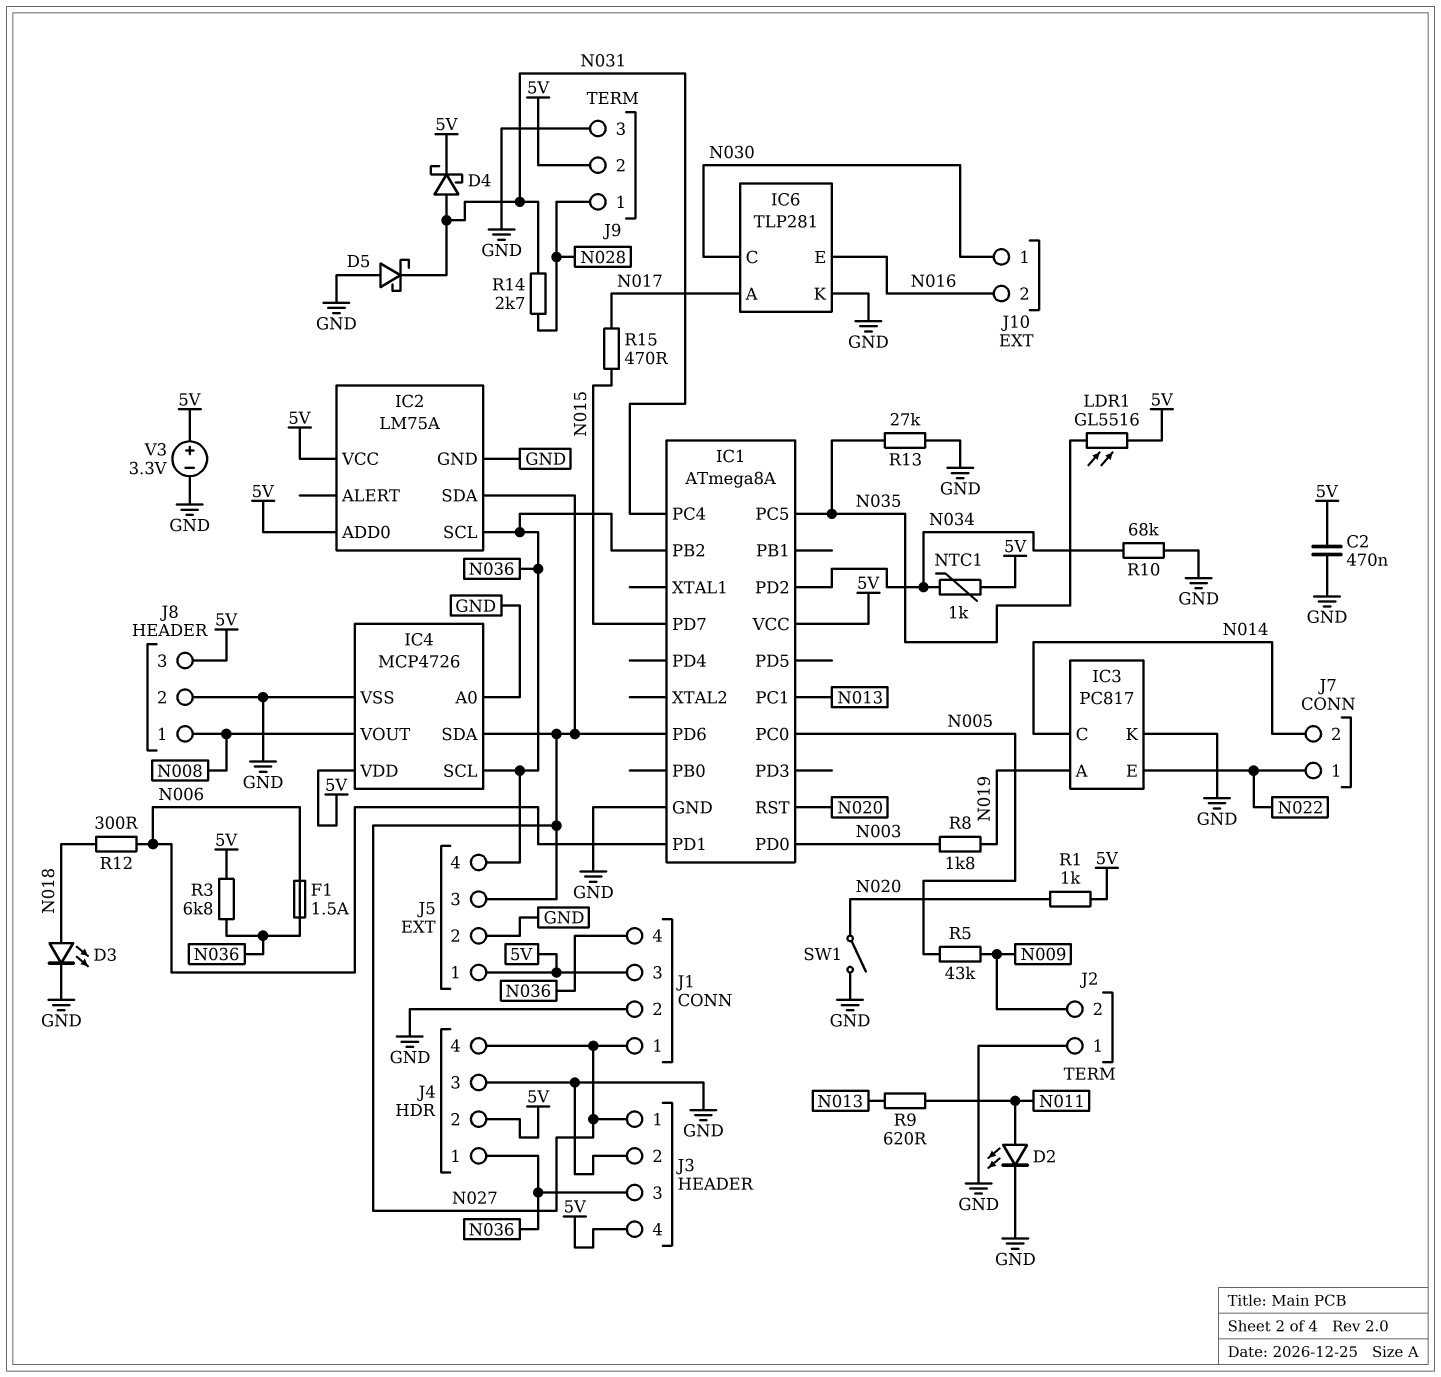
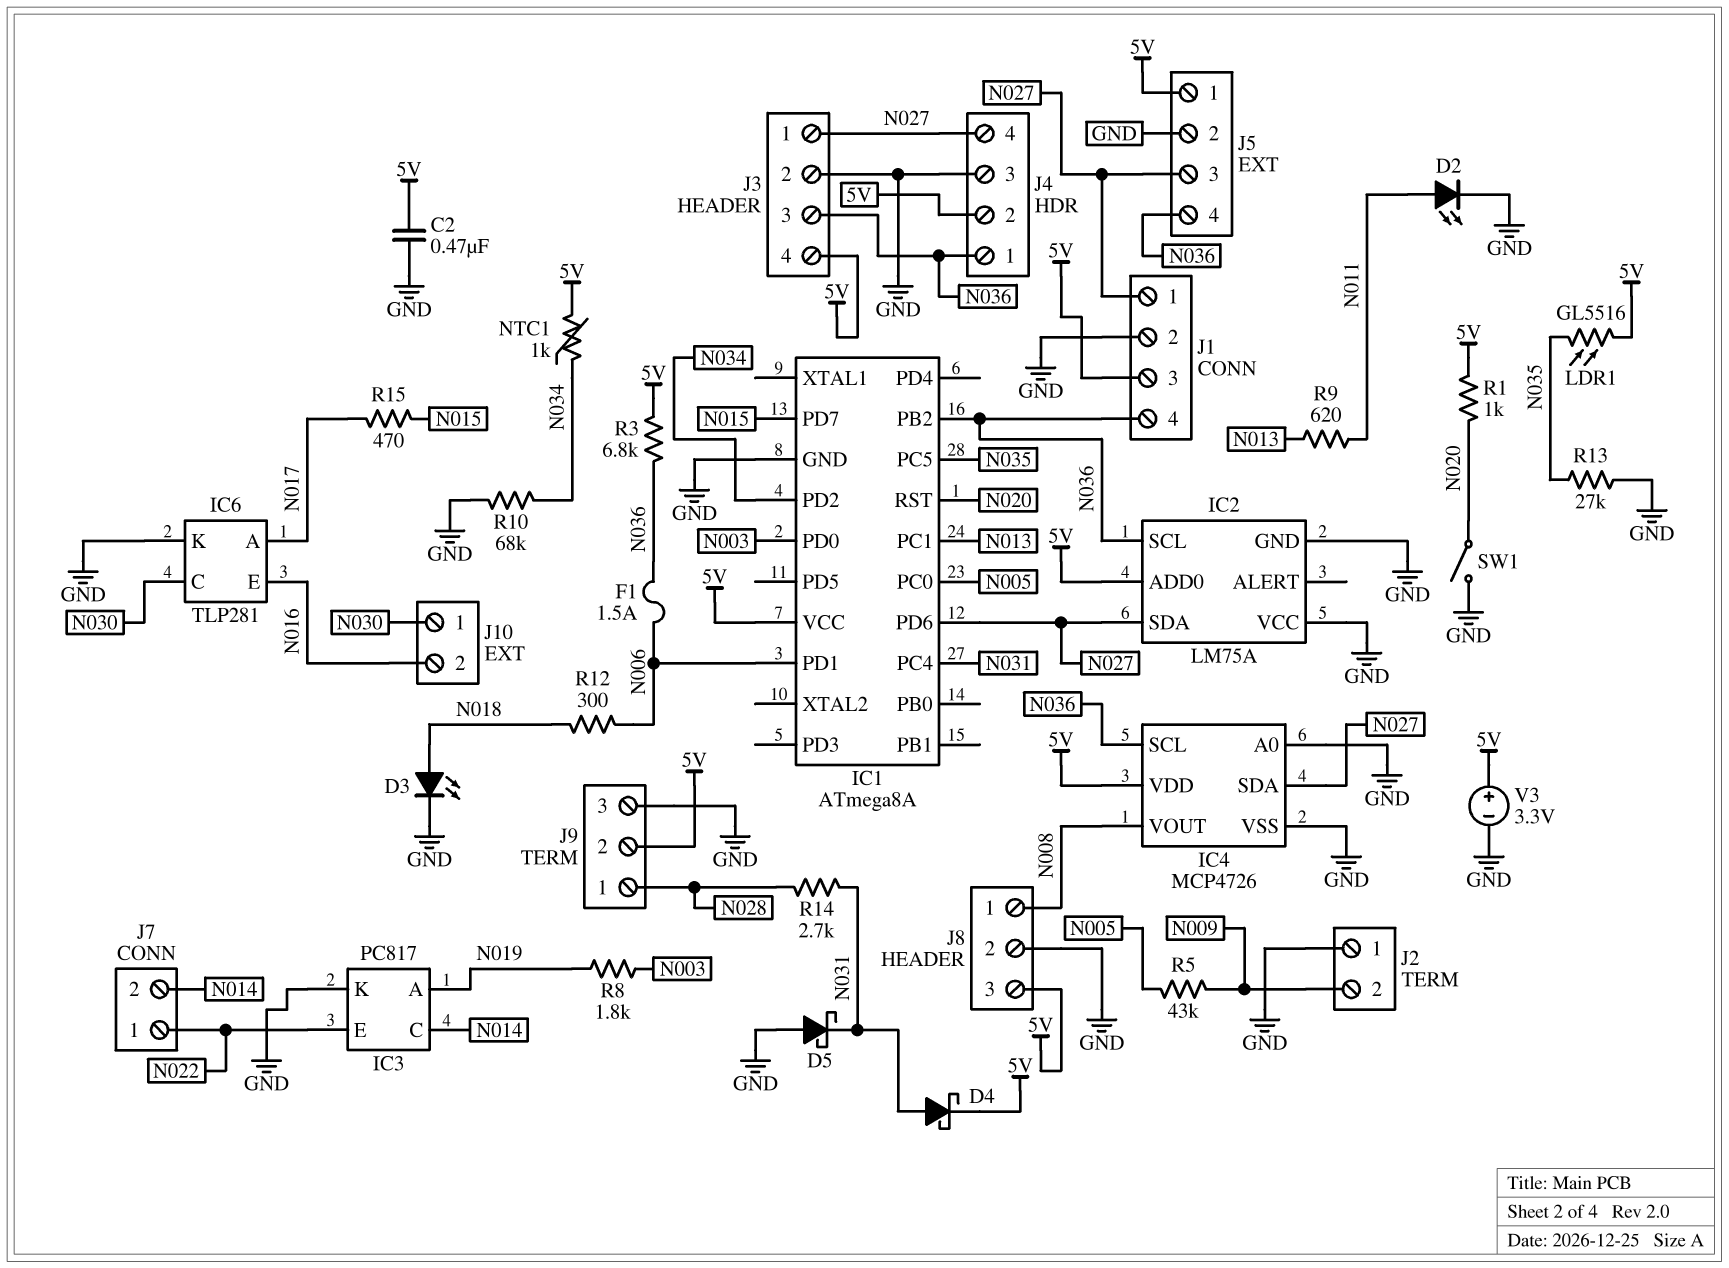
IC2 pin VCC: 5V -> GND

